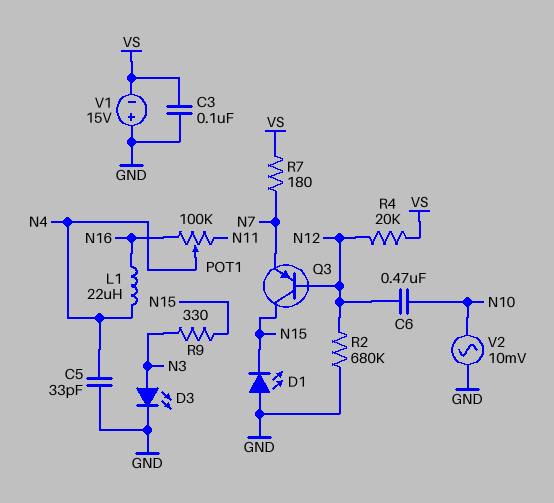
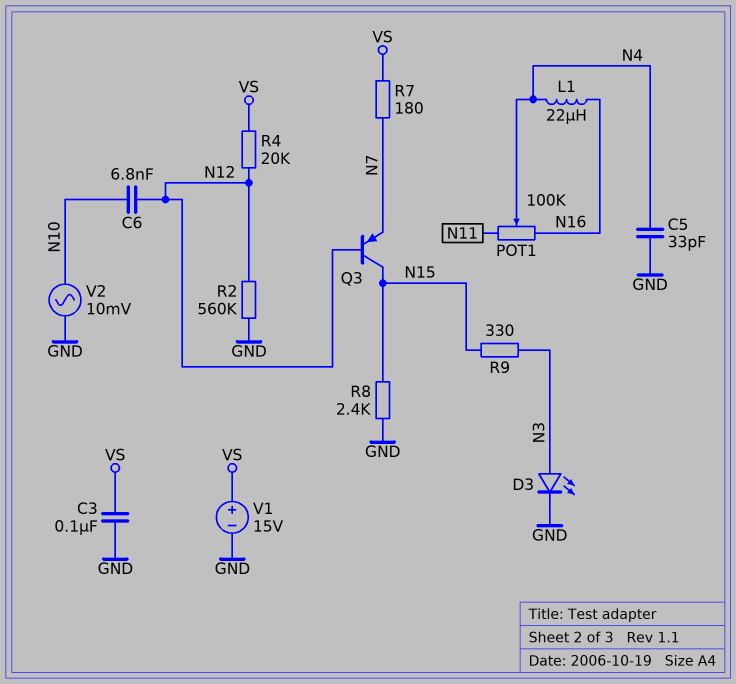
C6: 470nF (N10, N12) -> 6.8nF (N10, N12)
D1: LED (A GND, K N15) -> none
R2: 680k (GND, N12) -> 560k (GND, N12)
R8: none -> 2.4k (GND, N15)
V1: 15V (plus GND, minus VS) -> 15V (plus VS, minus GND)

